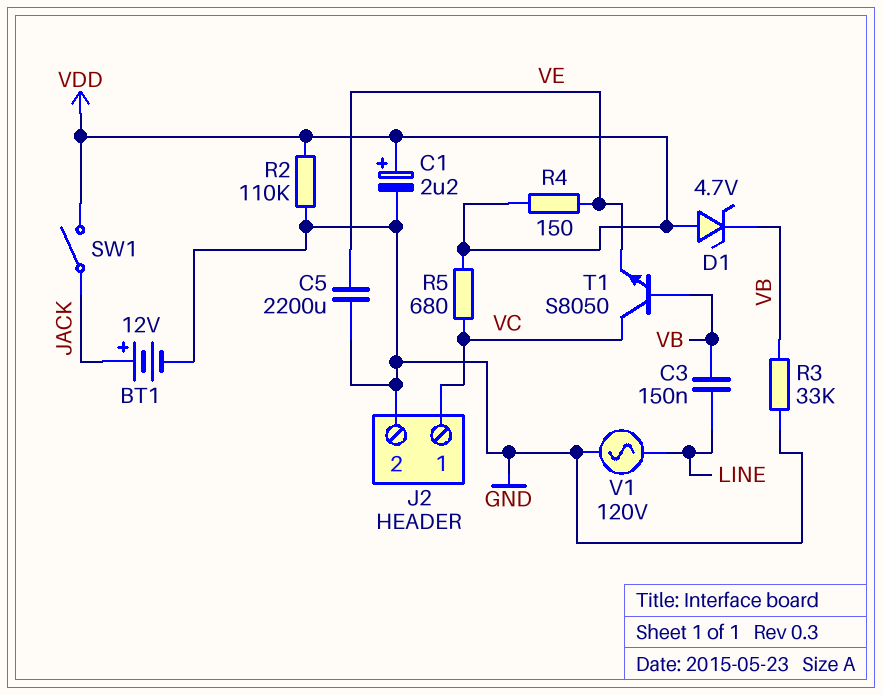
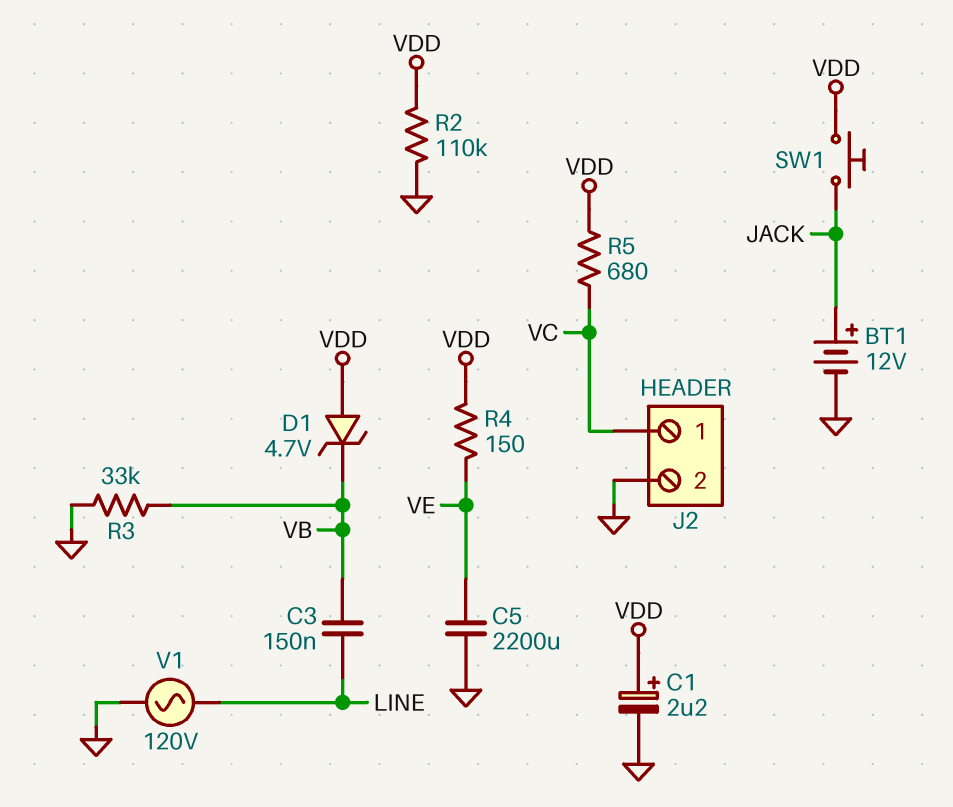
SW1: switch (JACK, VDD) -> button (JACK, VDD)
T1: NPN S8050 (B VB, C VC, E VE) -> none

